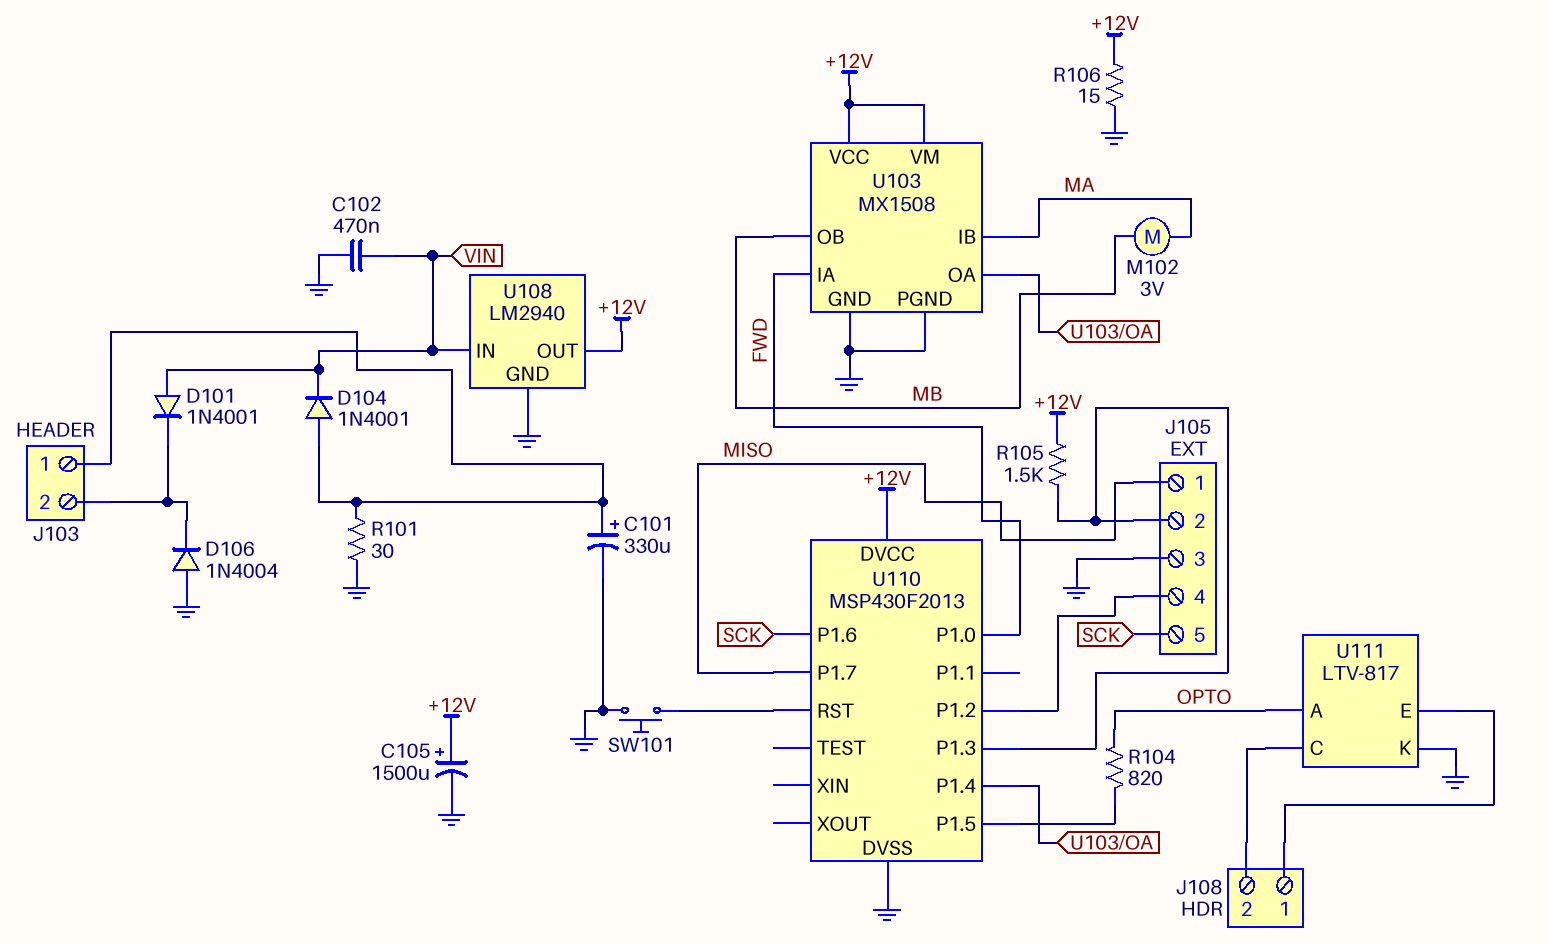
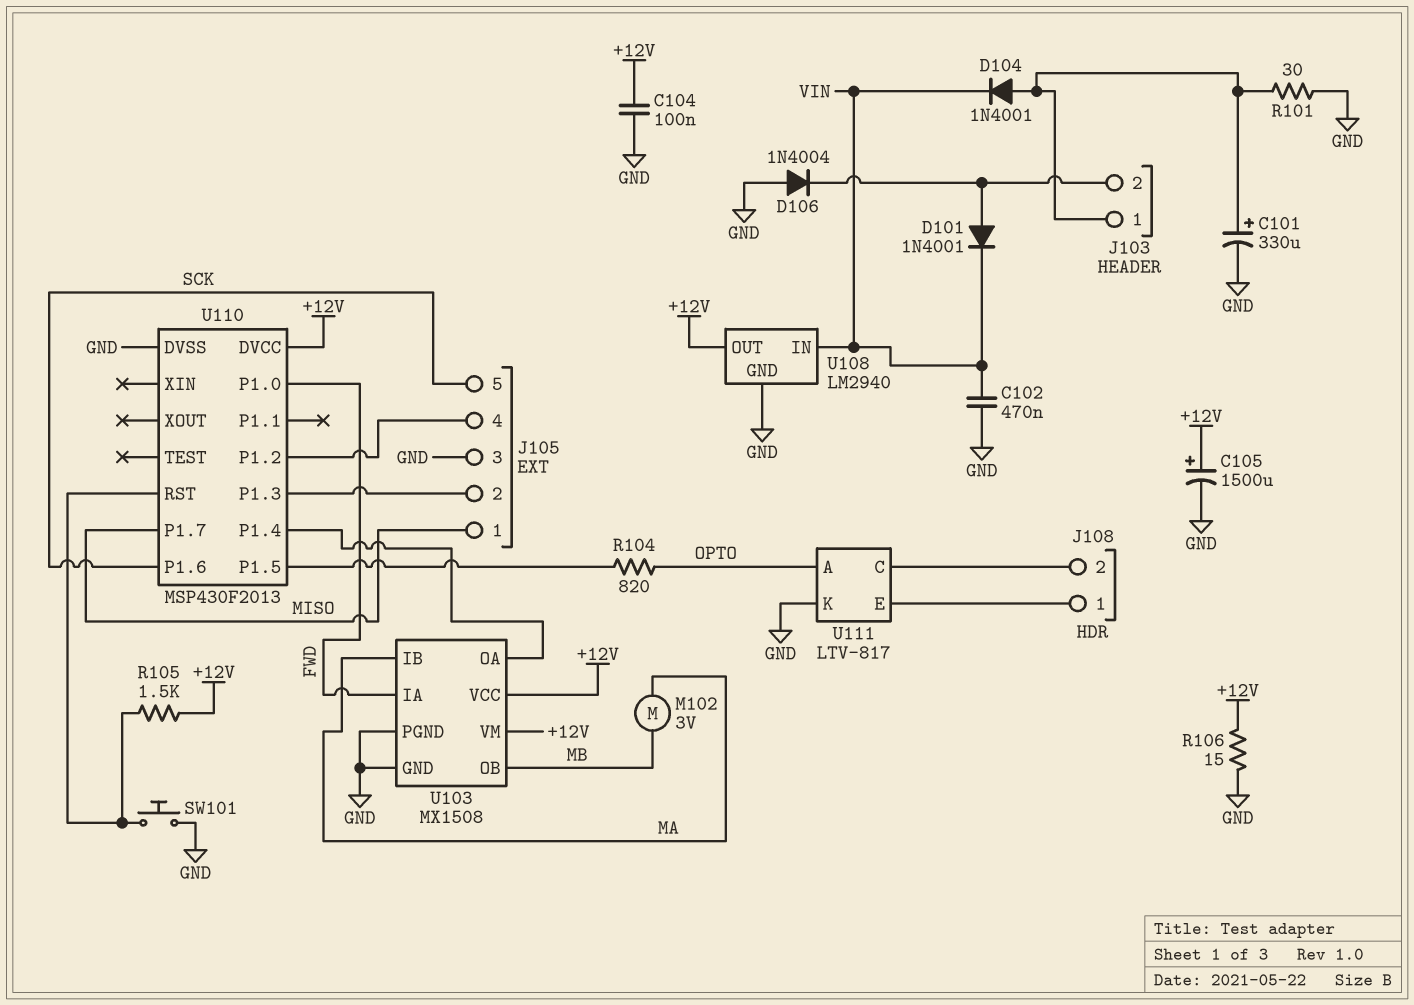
C104: none -> 100nF (+12V, GND)
D101: diode 1N4001 (A VIN, K J103/2) -> diode 1N4001 (A J103/2, K VIN)
R105: 1.5k (+12V, J105/2) -> 1.5k (+12V, U110/RST)

